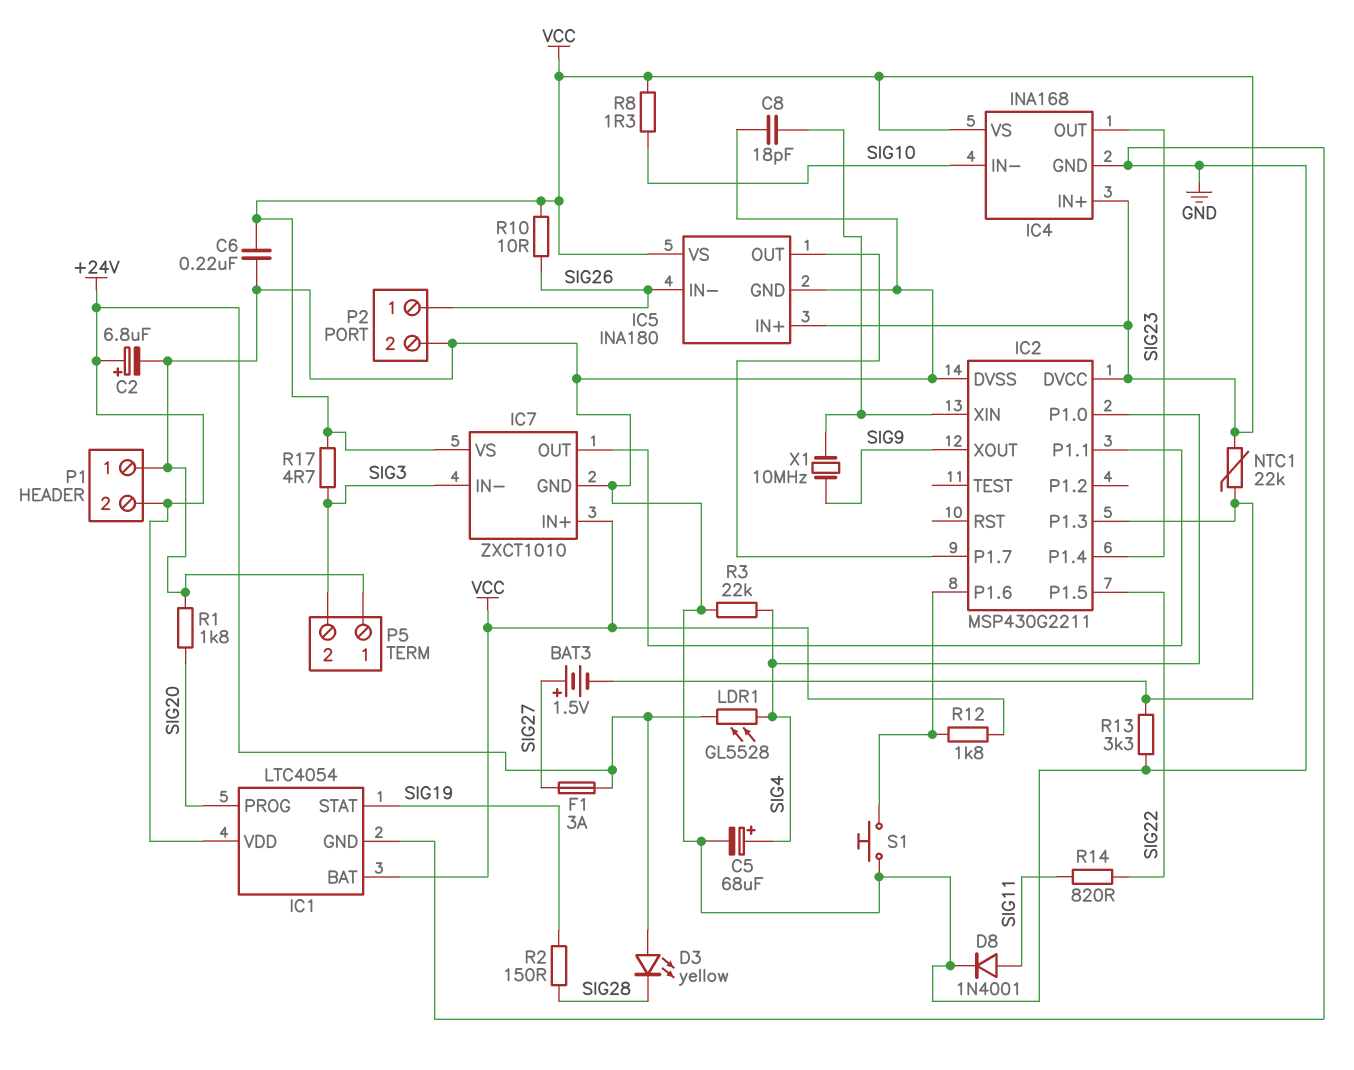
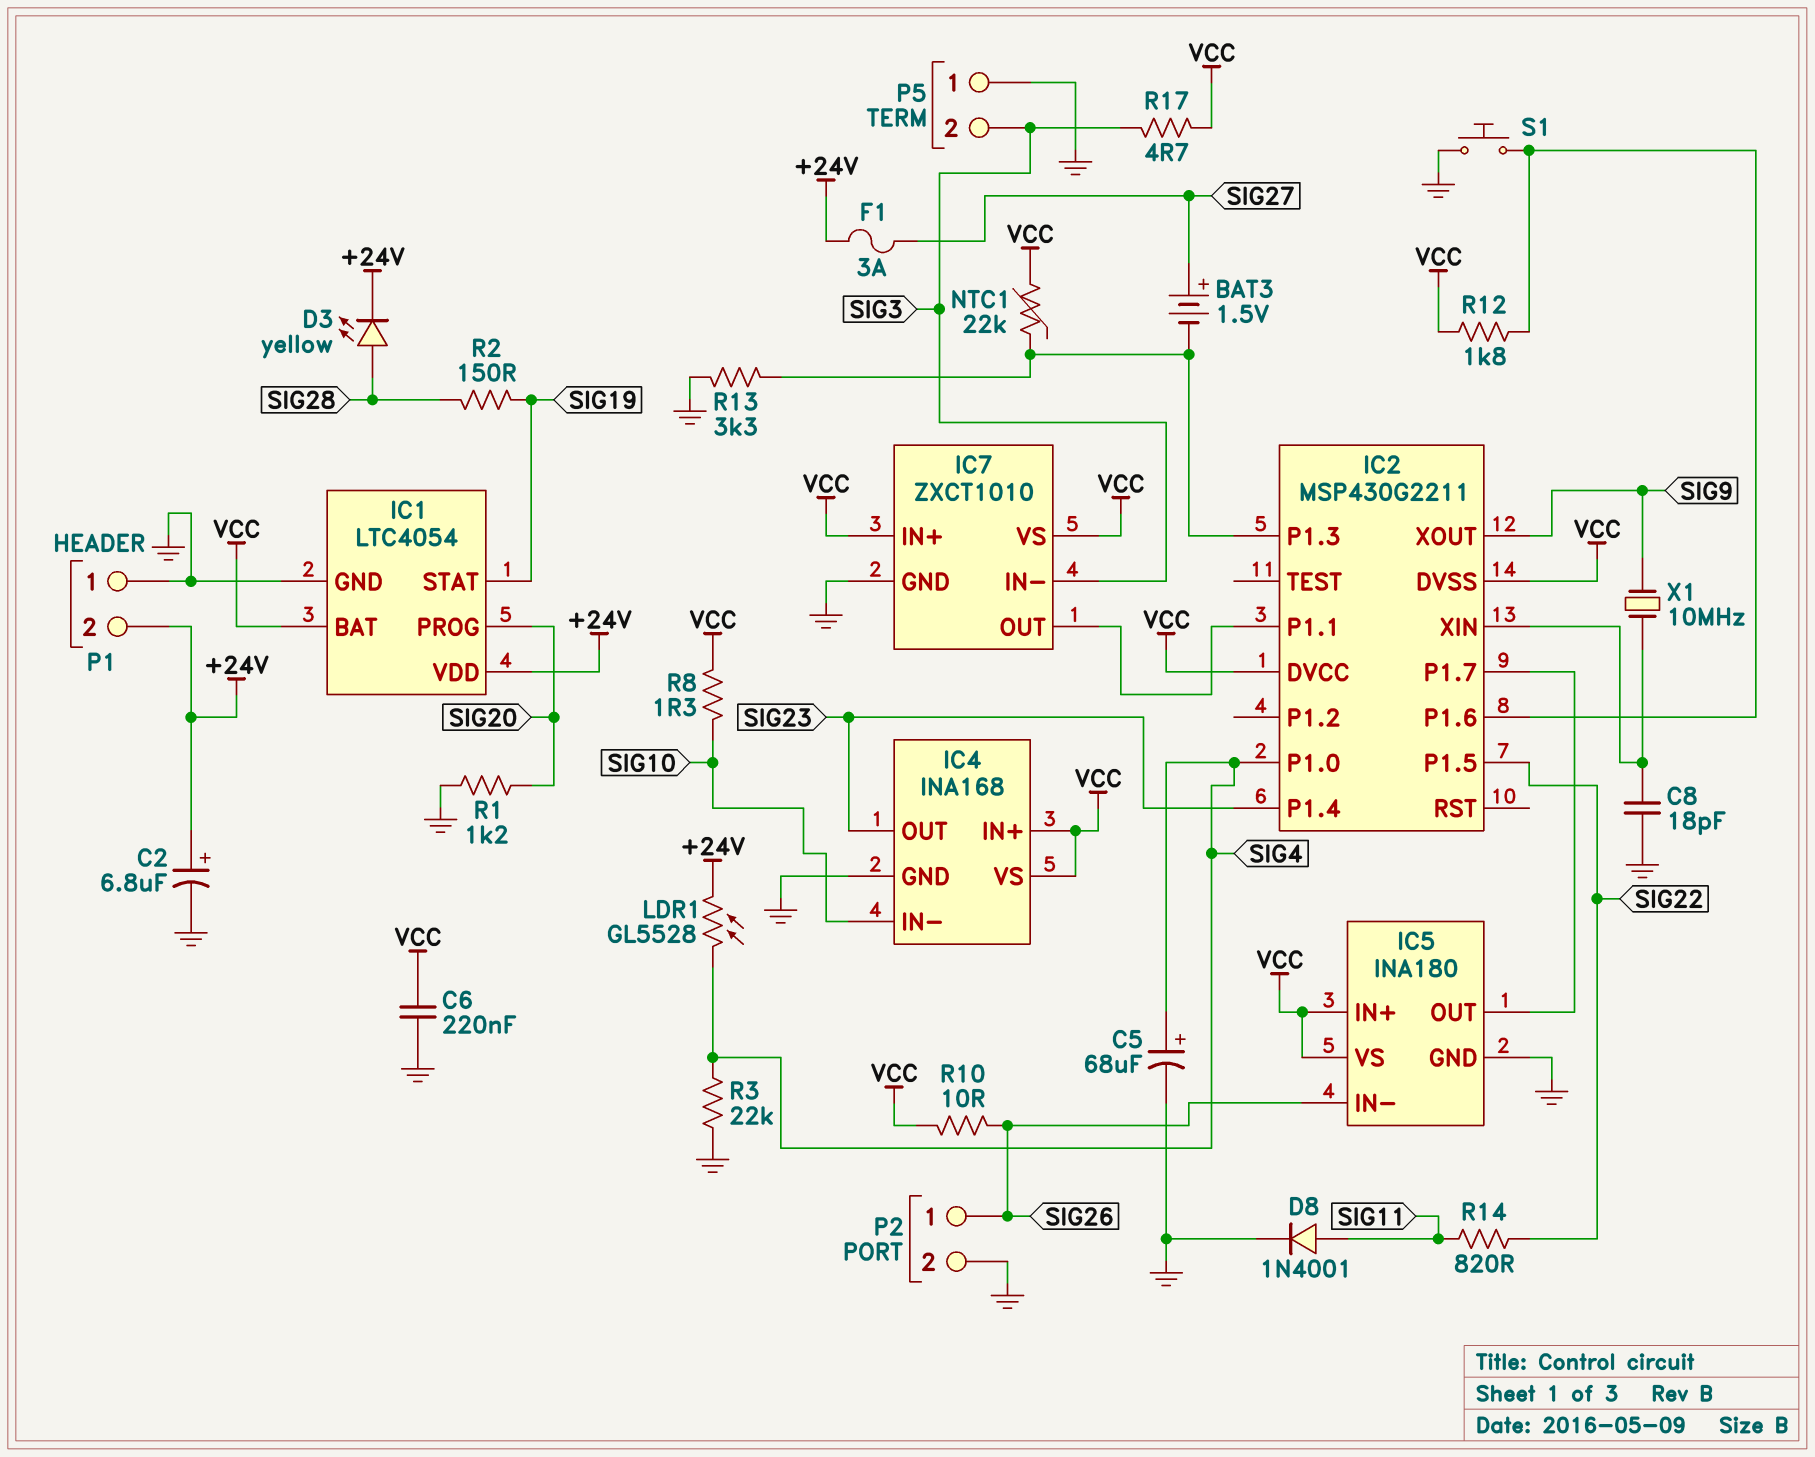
D3: LED yellow (A +24V, K SIG28) -> LED yellow (A SIG28, K +24V)
IC2 pin DVSS: GND -> VCC
R1: 1.8k (GND, SIG20) -> 1.2k (GND, SIG20)

